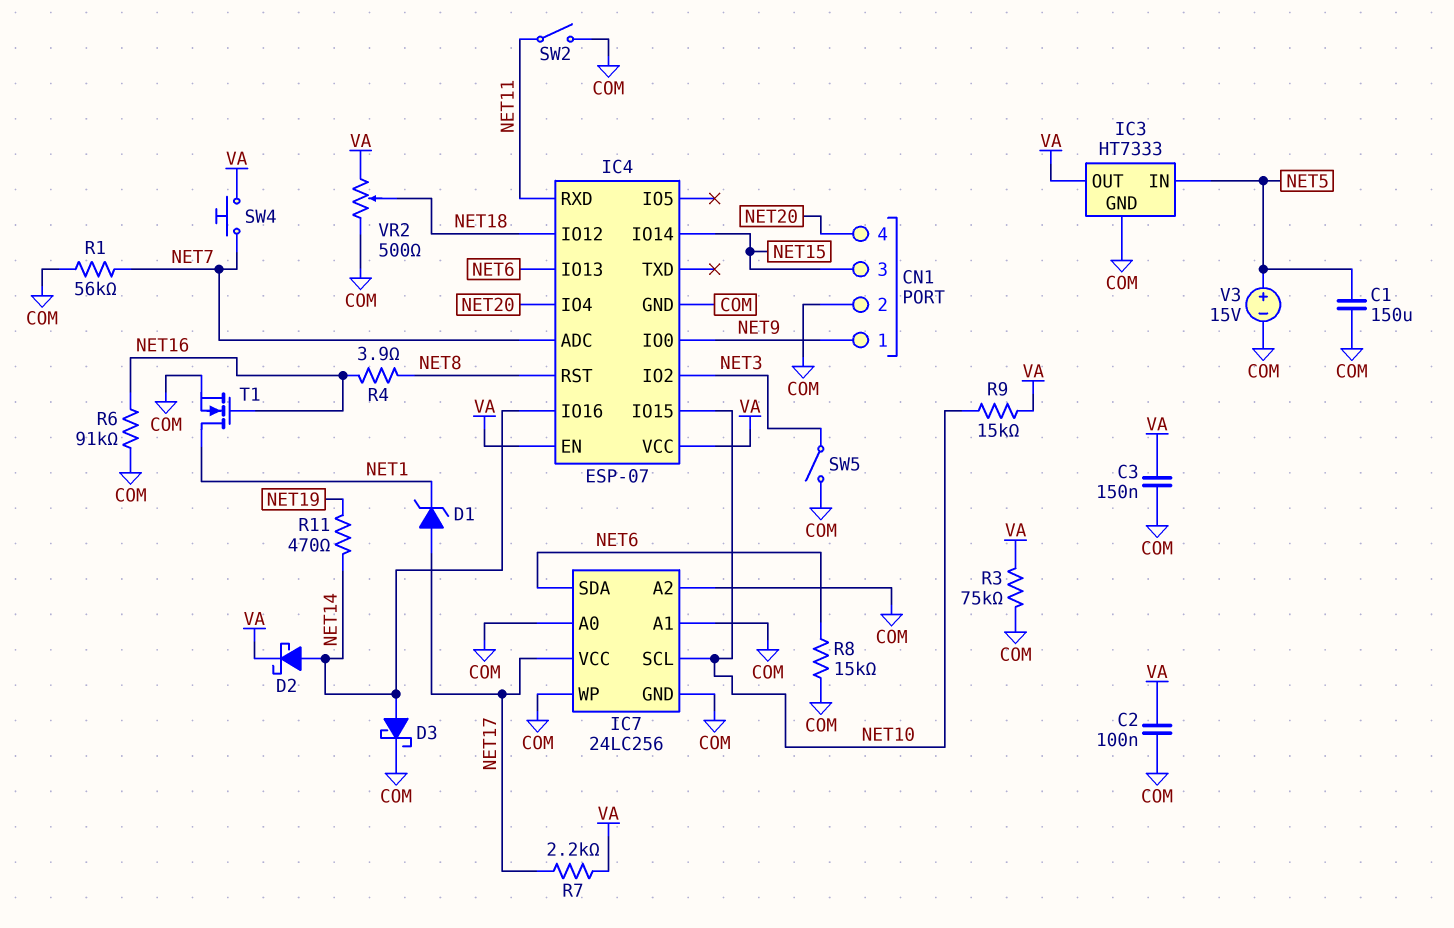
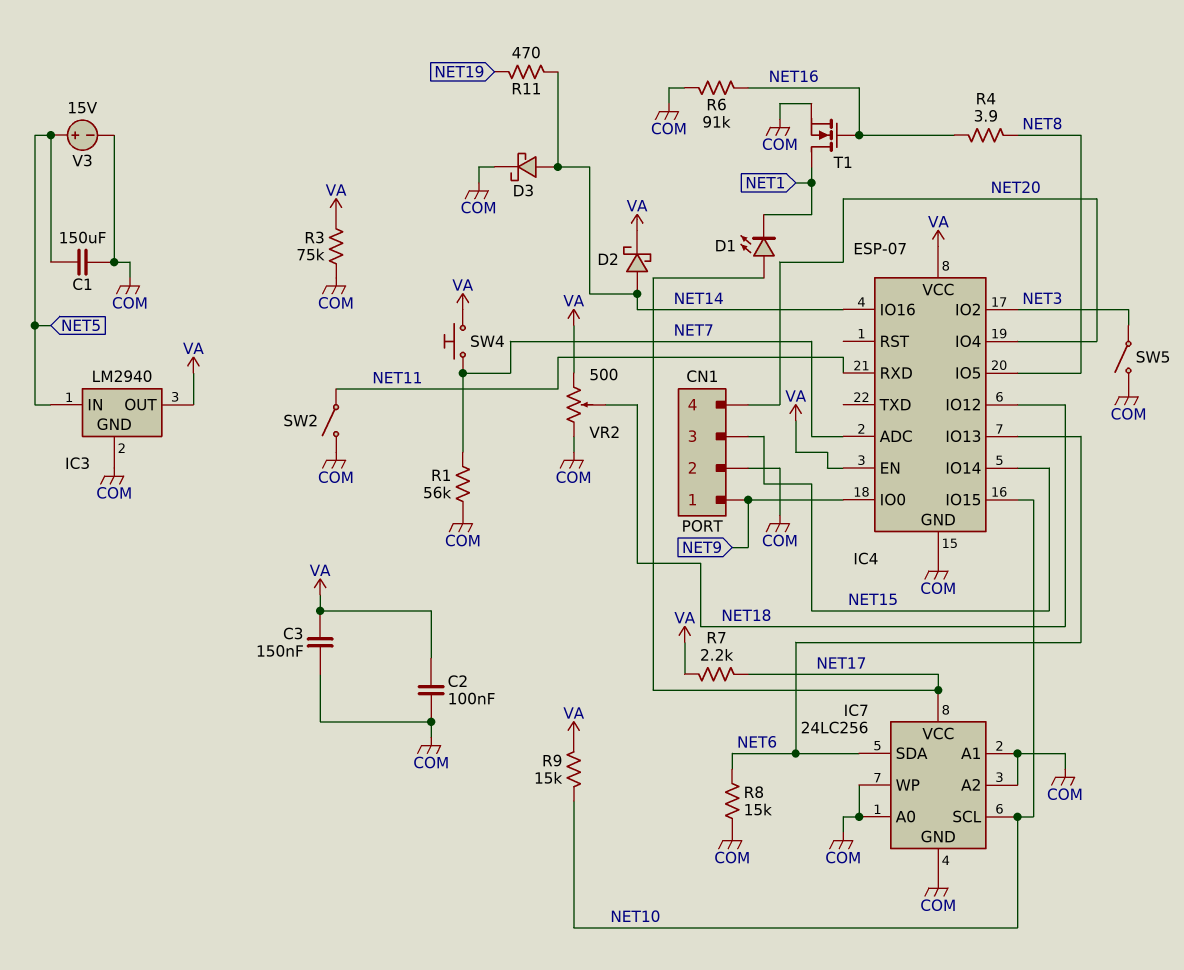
D1: zener (A NET17, K NET1) -> LED (A NET17, K NET1)
IC3: HT7333 -> LM2940
IC4 pin IO5: none -> NET8
IC4 pin RST: NET8 -> none

